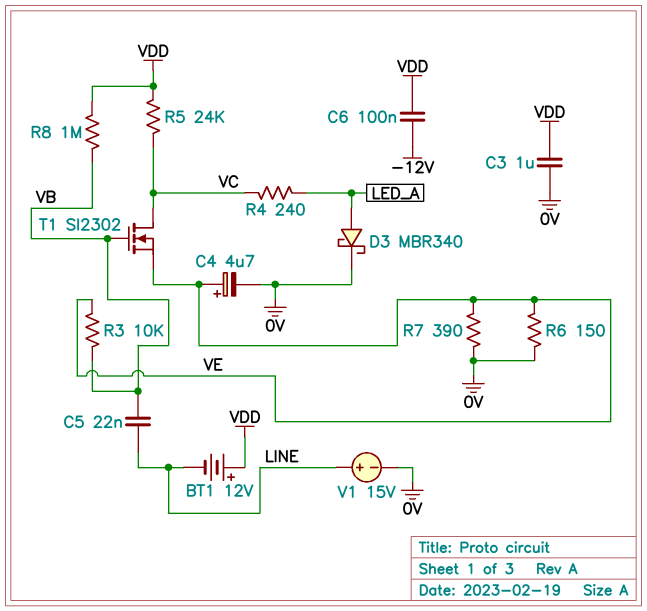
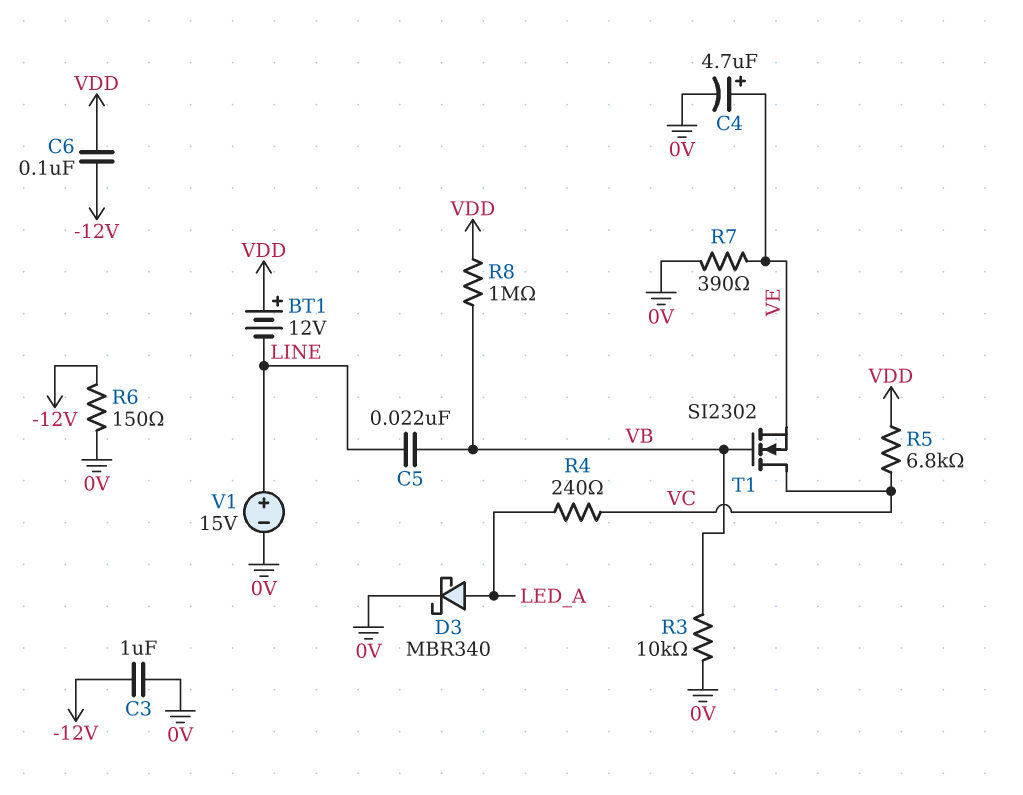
C3: 1uF (0V, VDD) -> 1uF (-12V, 0V)
R3: 10k (VB, VE) -> 10k (0V, VB)
R5: 24k (VC, VDD) -> 6.8k (VC, VDD)
R6: 150 (0V, VE) -> 150 (-12V, 0V)

